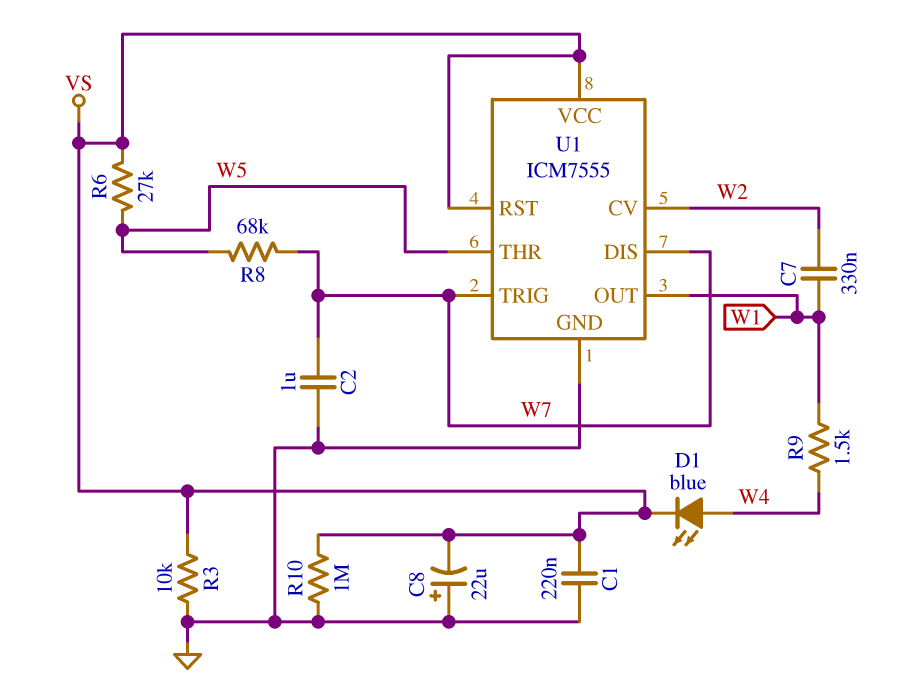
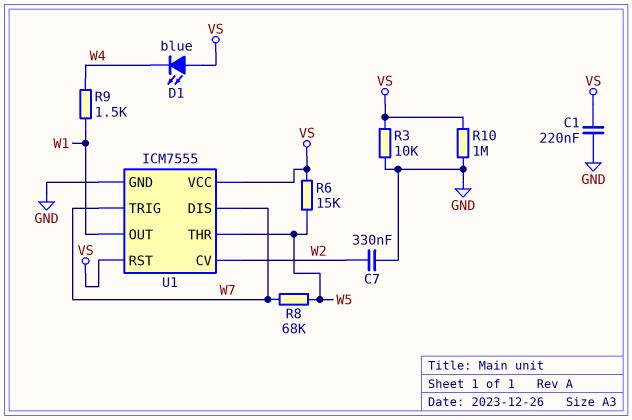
C2: 1uF (GND, W7) -> none
C7: 330nF (W1, W2) -> 330nF (GND, W2)
C8: 22uF (plus GND, minus VS) -> none
D1: LED blue (A W4, K VS) -> LED blue (A VS, K W4)
R6: 27k (VS, W5) -> 15k (VS, W5)

